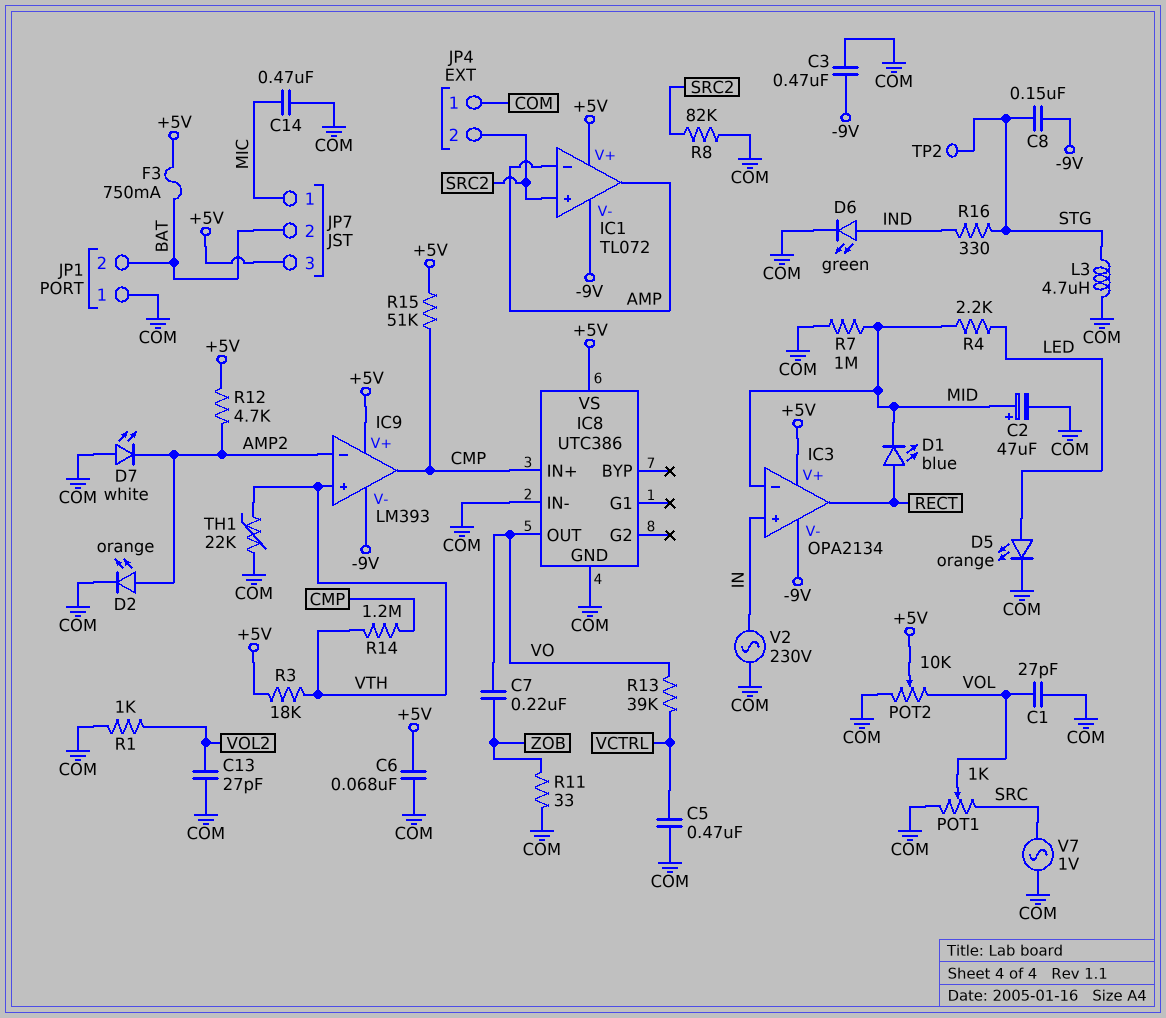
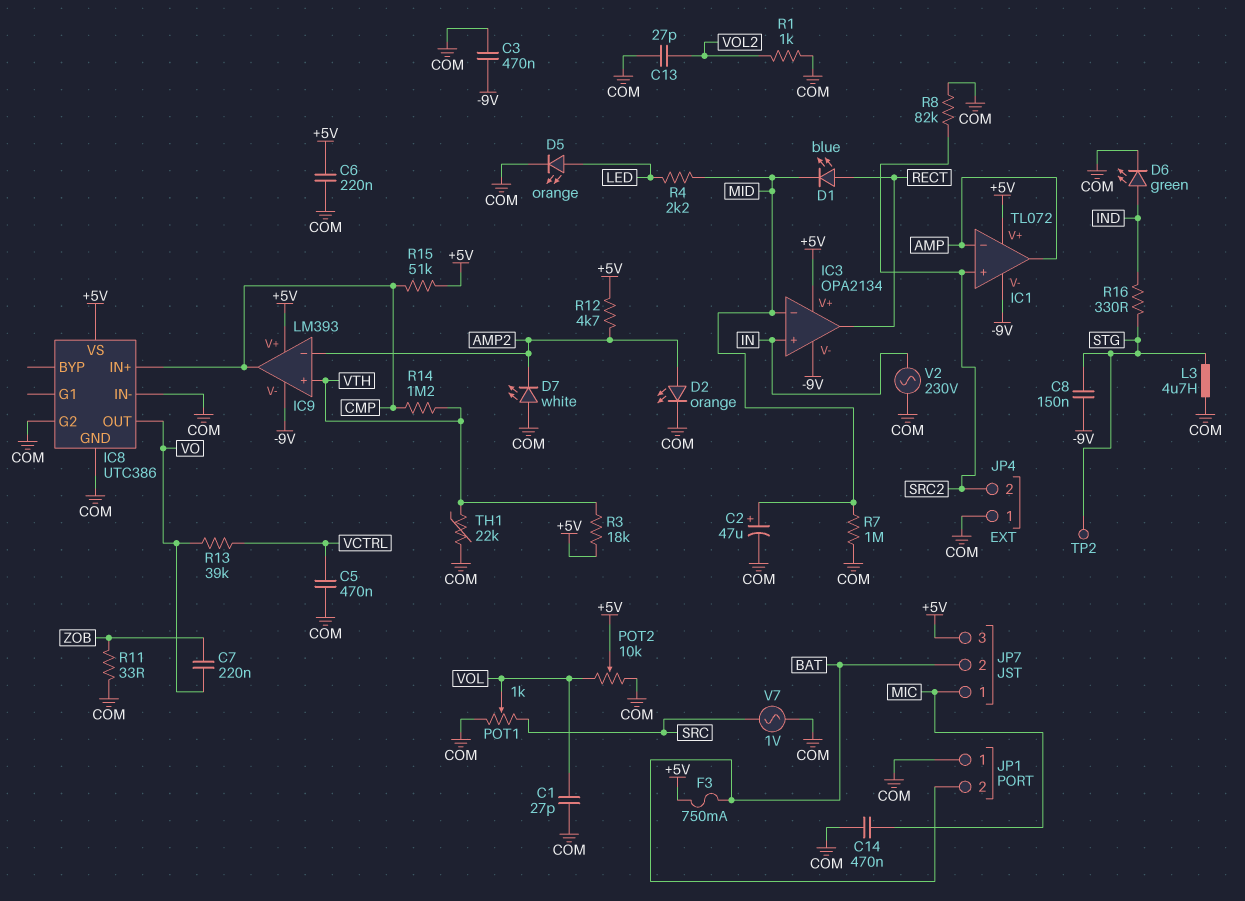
C6: 68nF (+5V, COM) -> 220nF (+5V, COM)
IC8 pin G2: none -> COM

